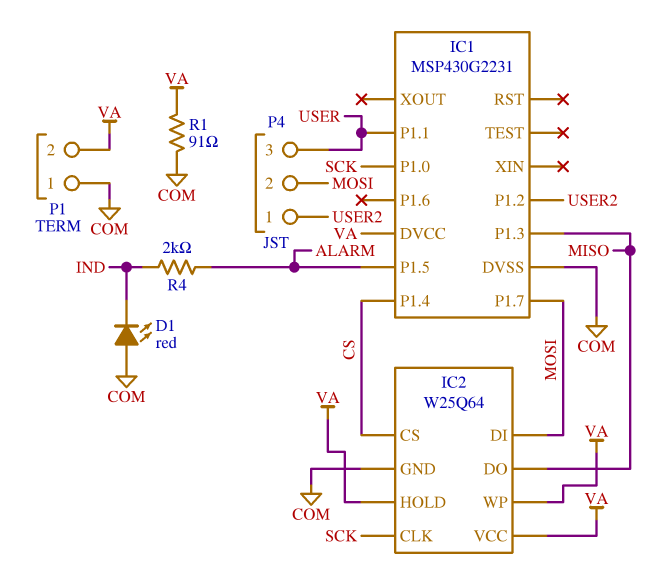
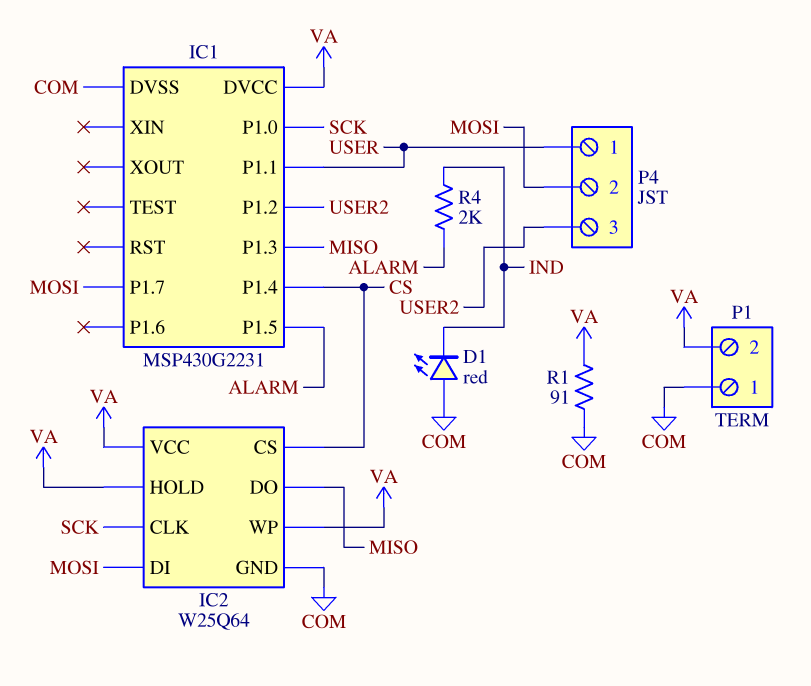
P4 pin 1: USER2 -> USER
P4 pin 3: USER -> USER2

